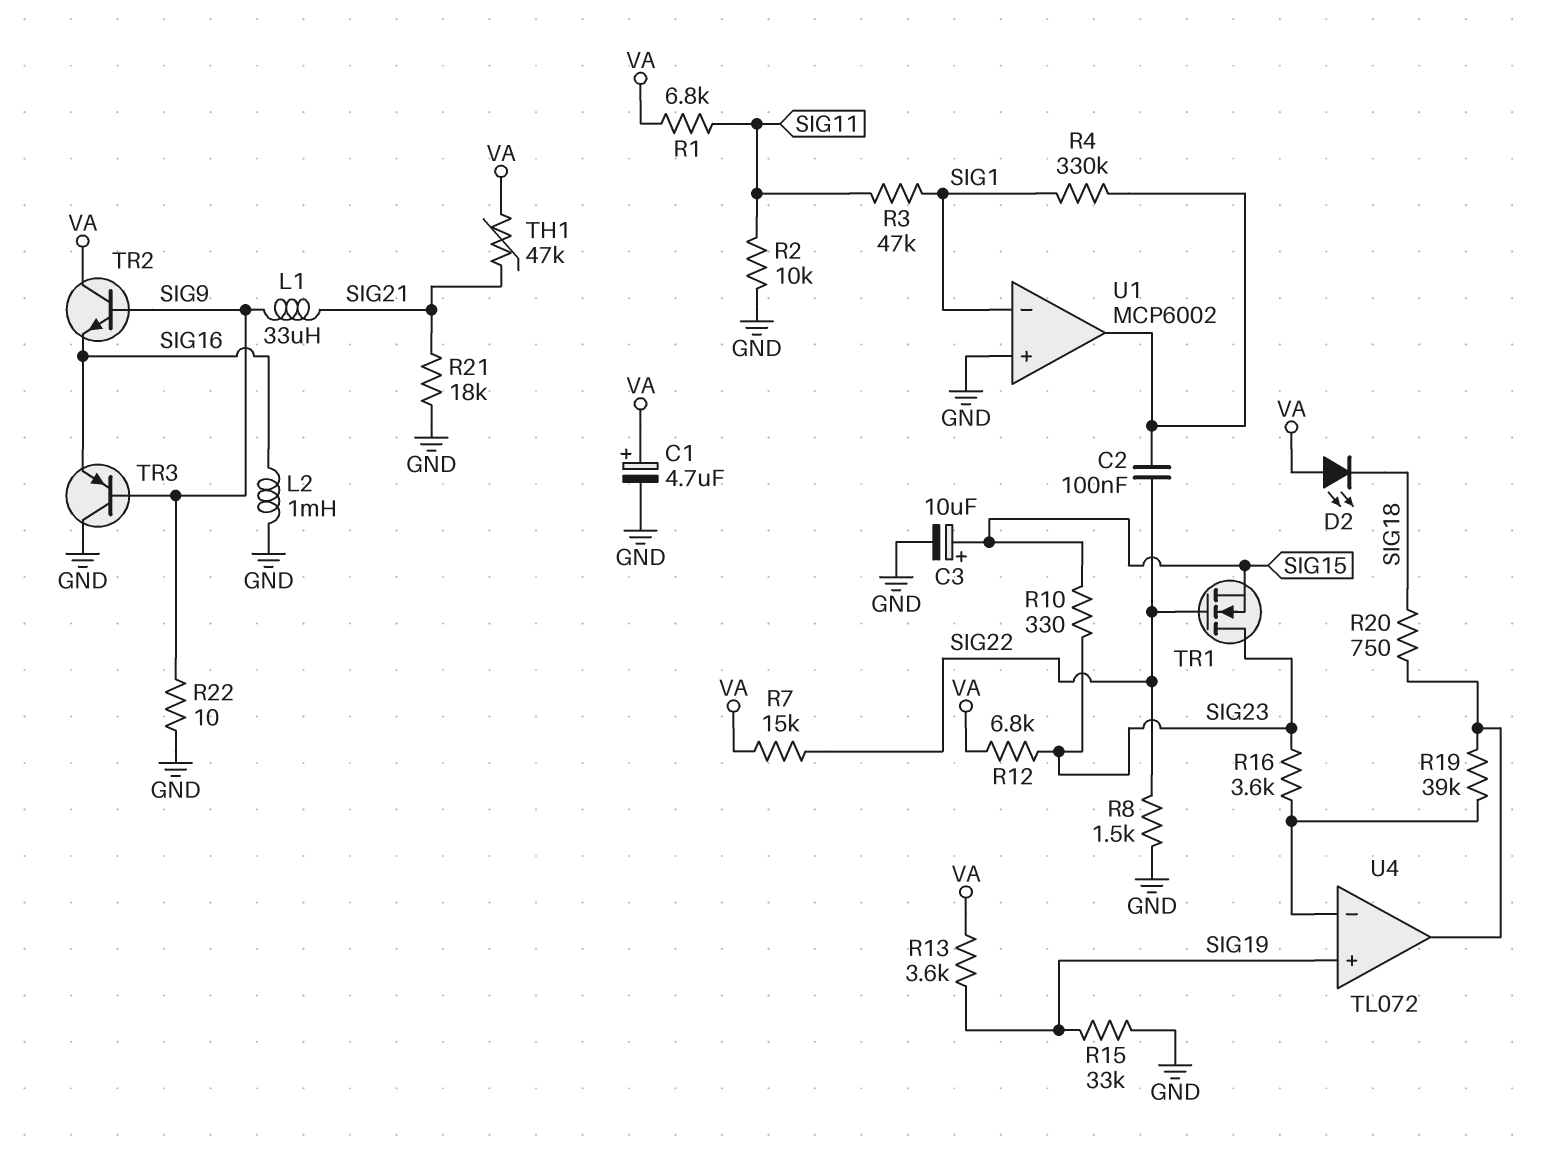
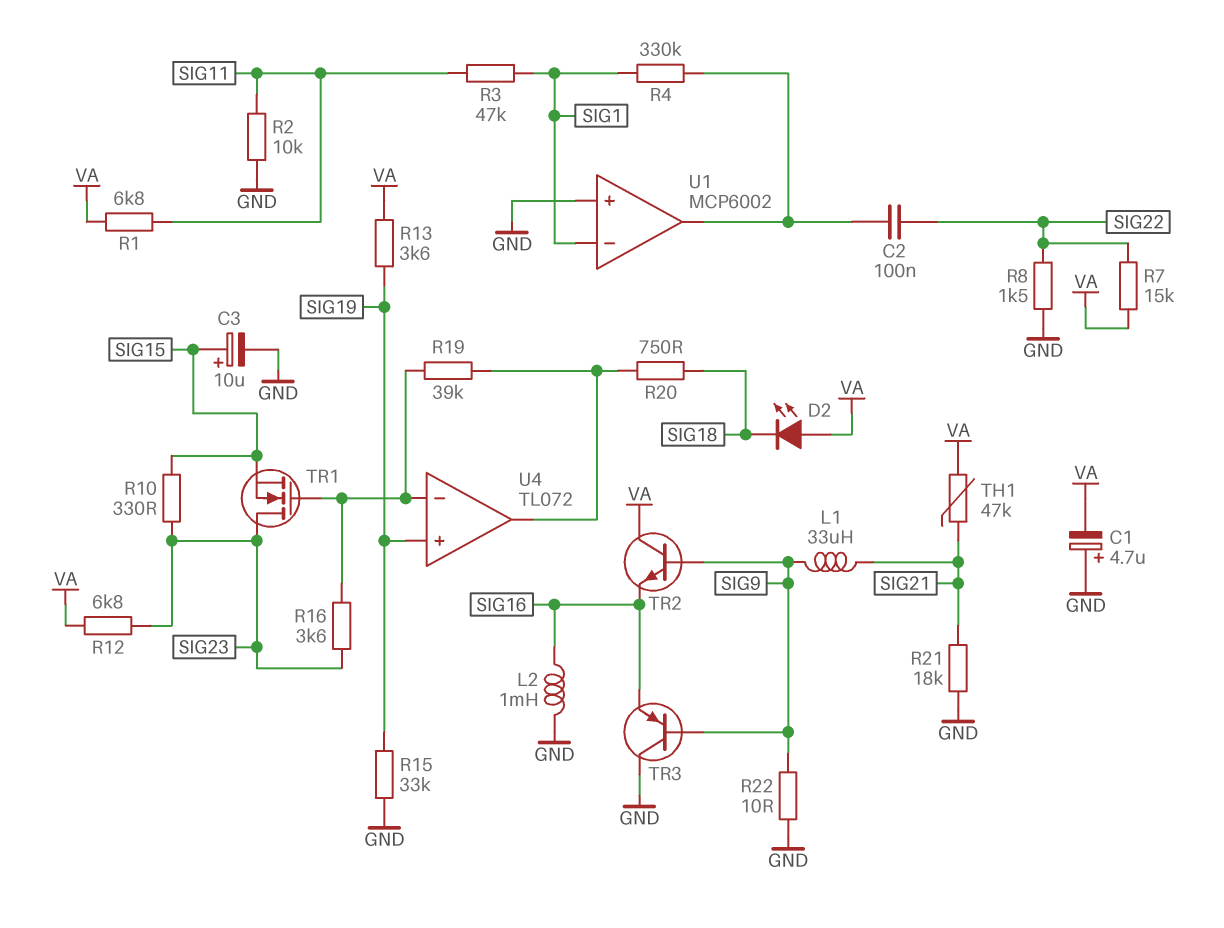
C1: 4.7uF (plus VA, minus GND) -> 4.7uF (plus GND, minus VA)
TR1: NMOS (G SIG22, D SIG23, S SIG15) -> NMOS (G U4/in-, D SIG23, S SIG15)

